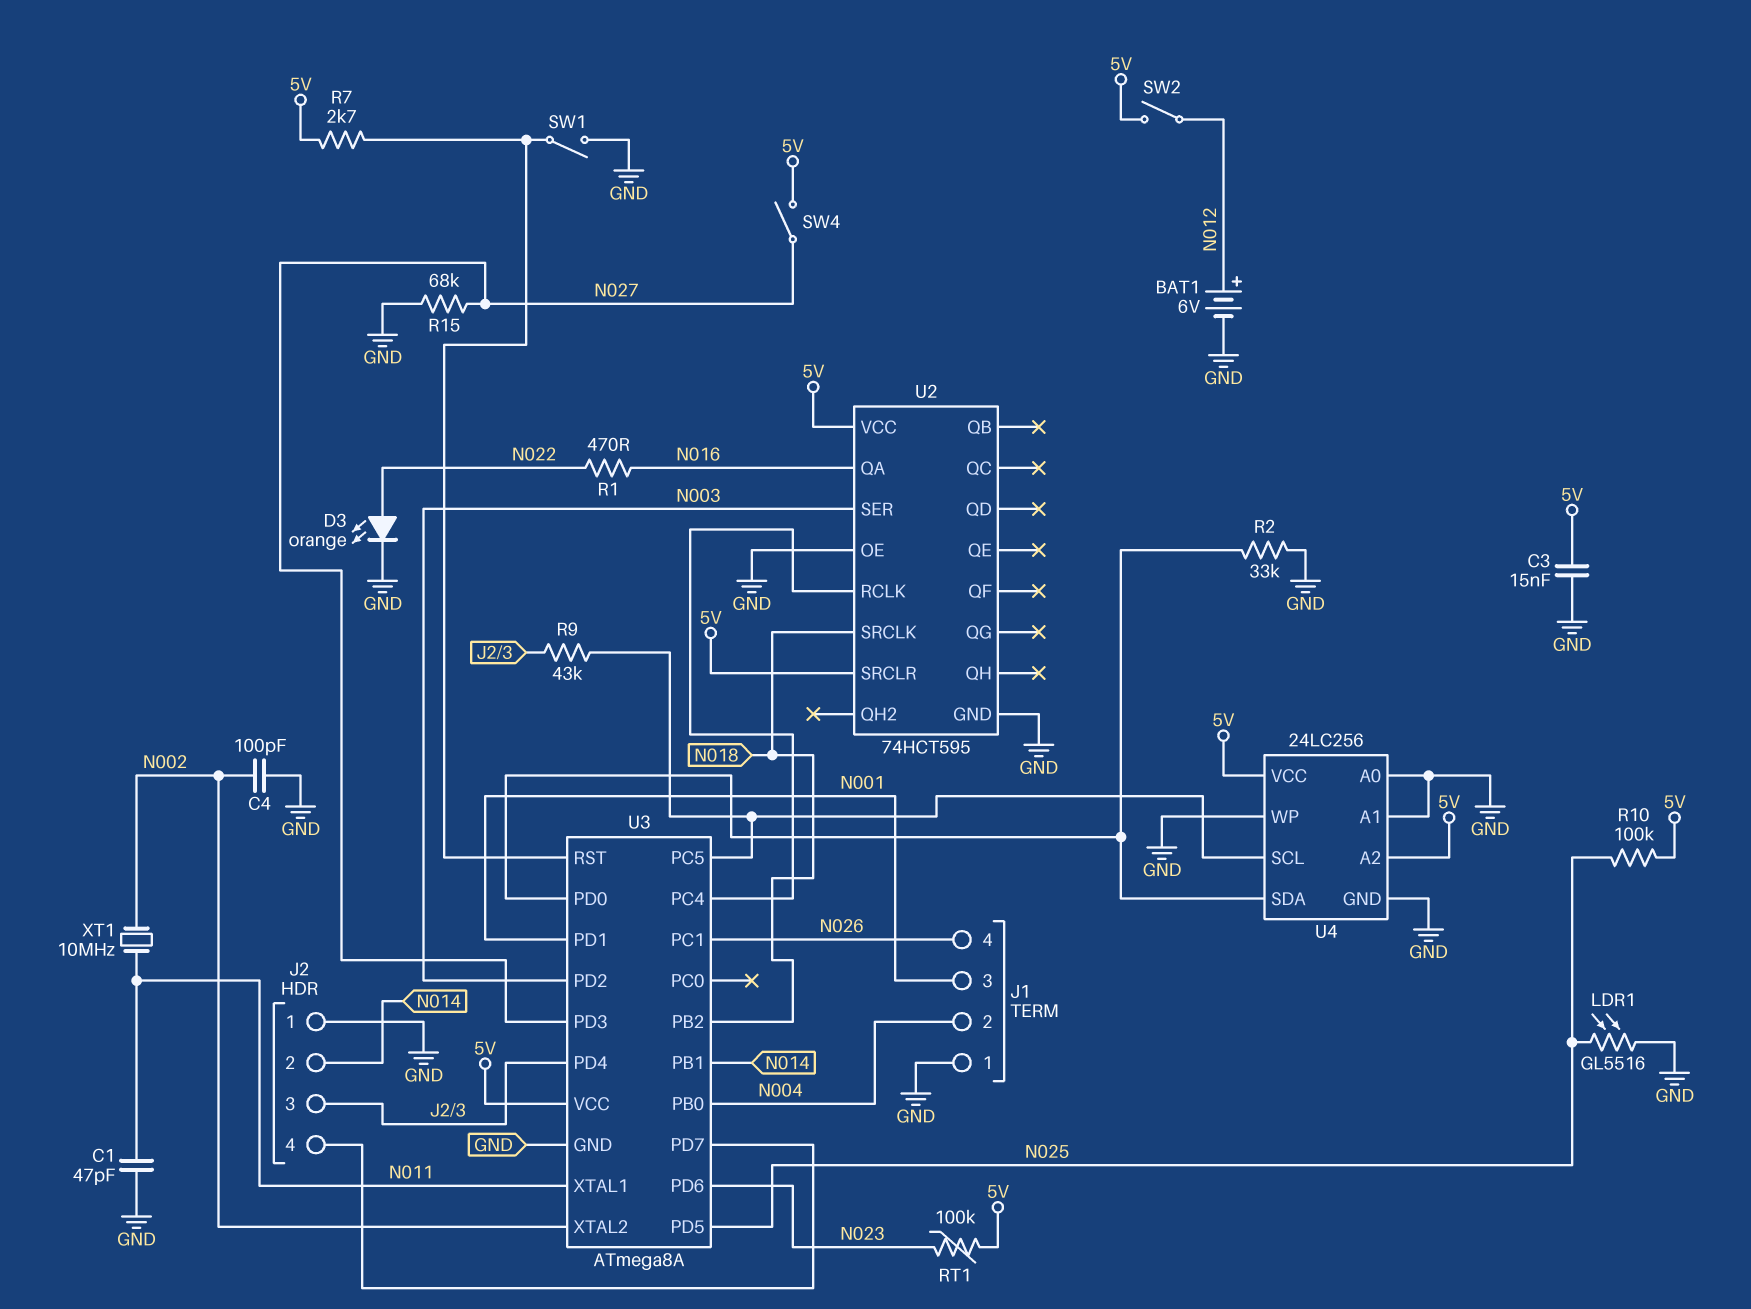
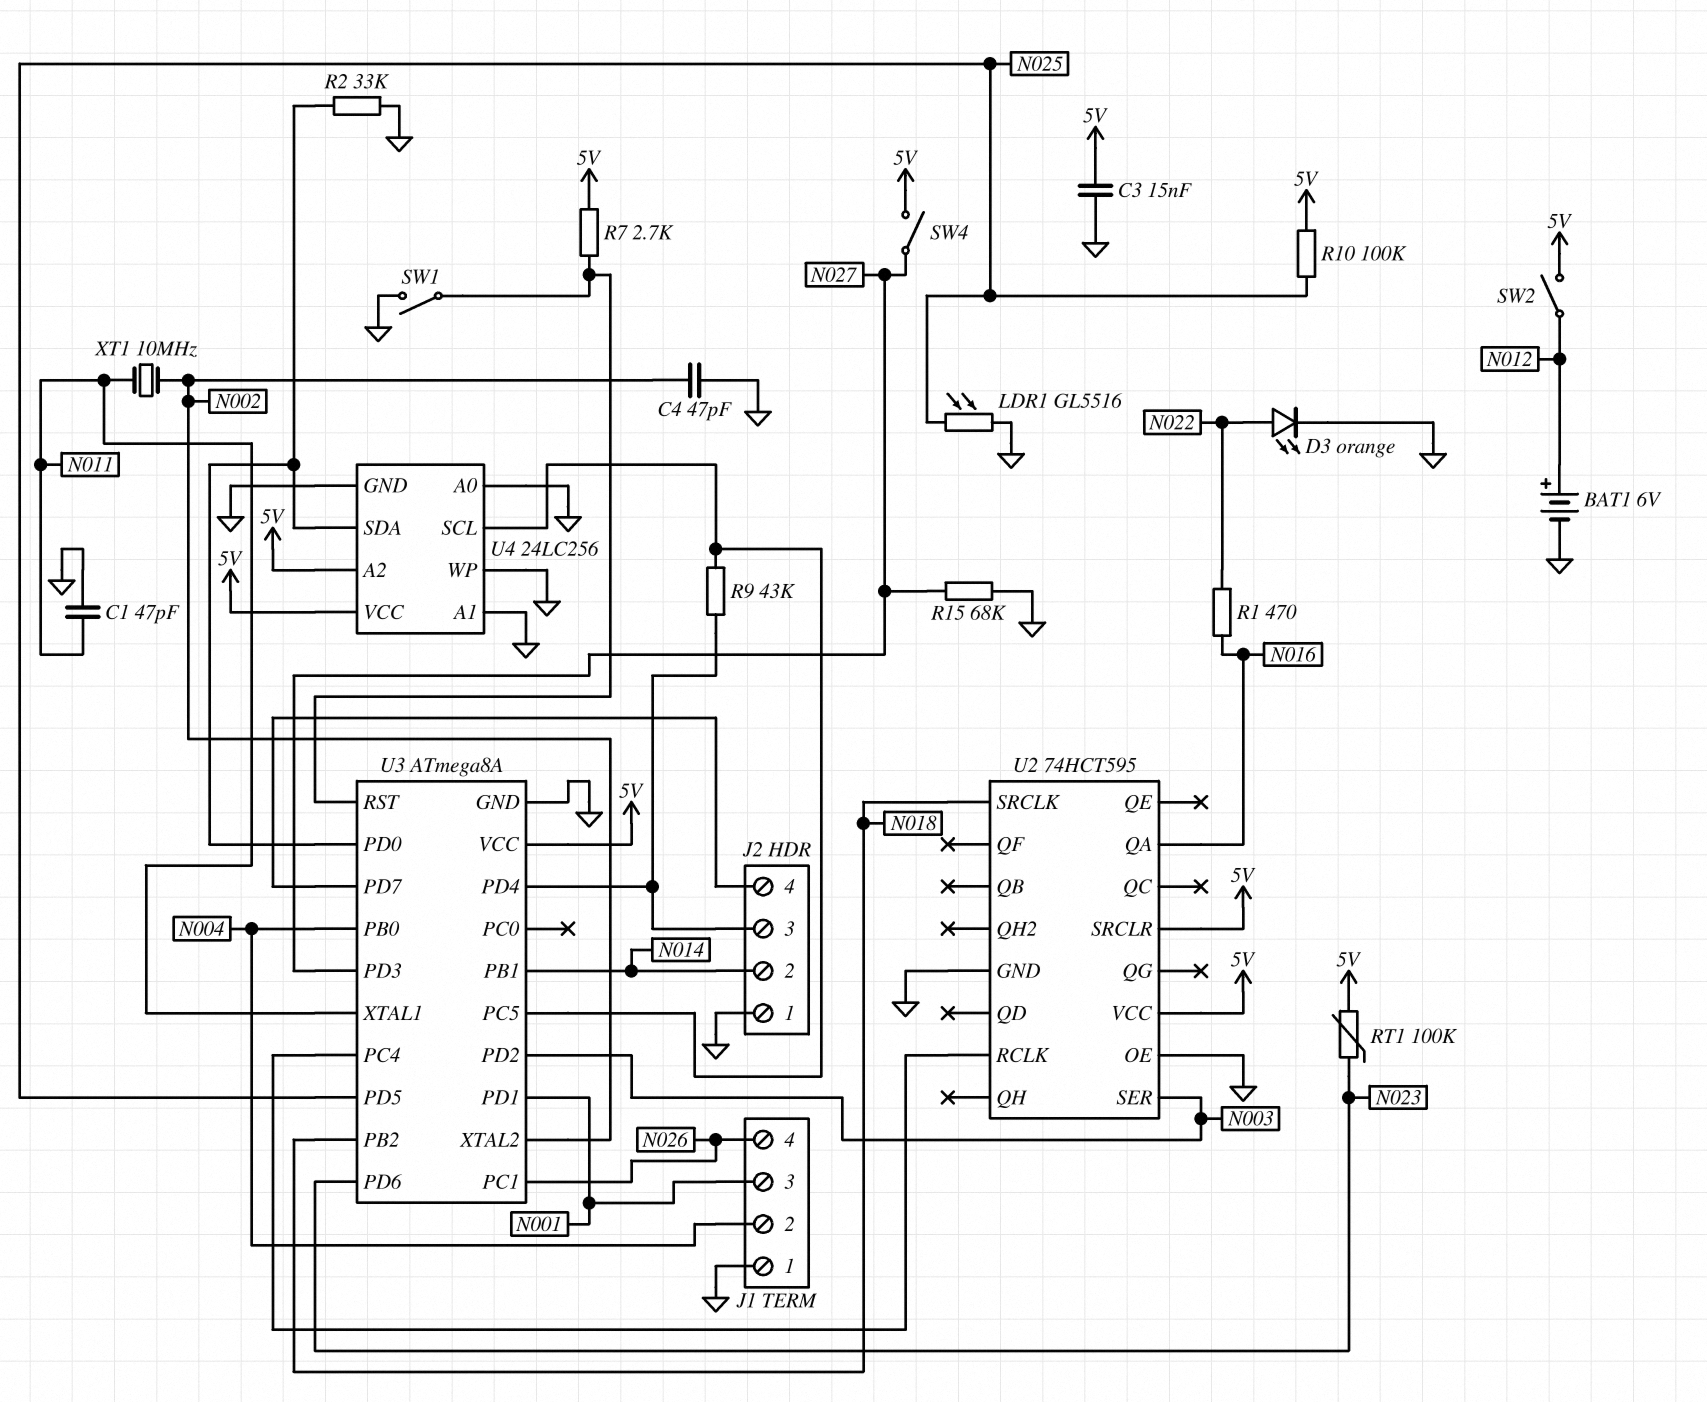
C4: 100pF (GND, N002) -> 47pF (GND, N002)

